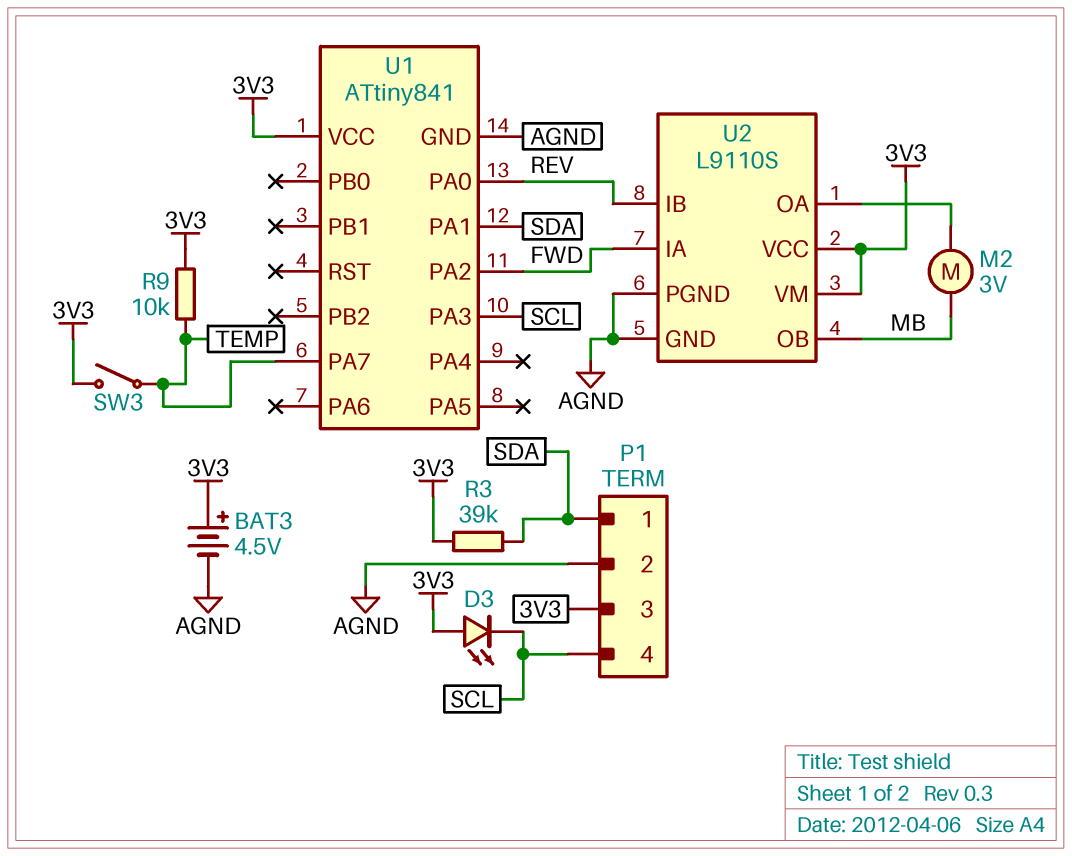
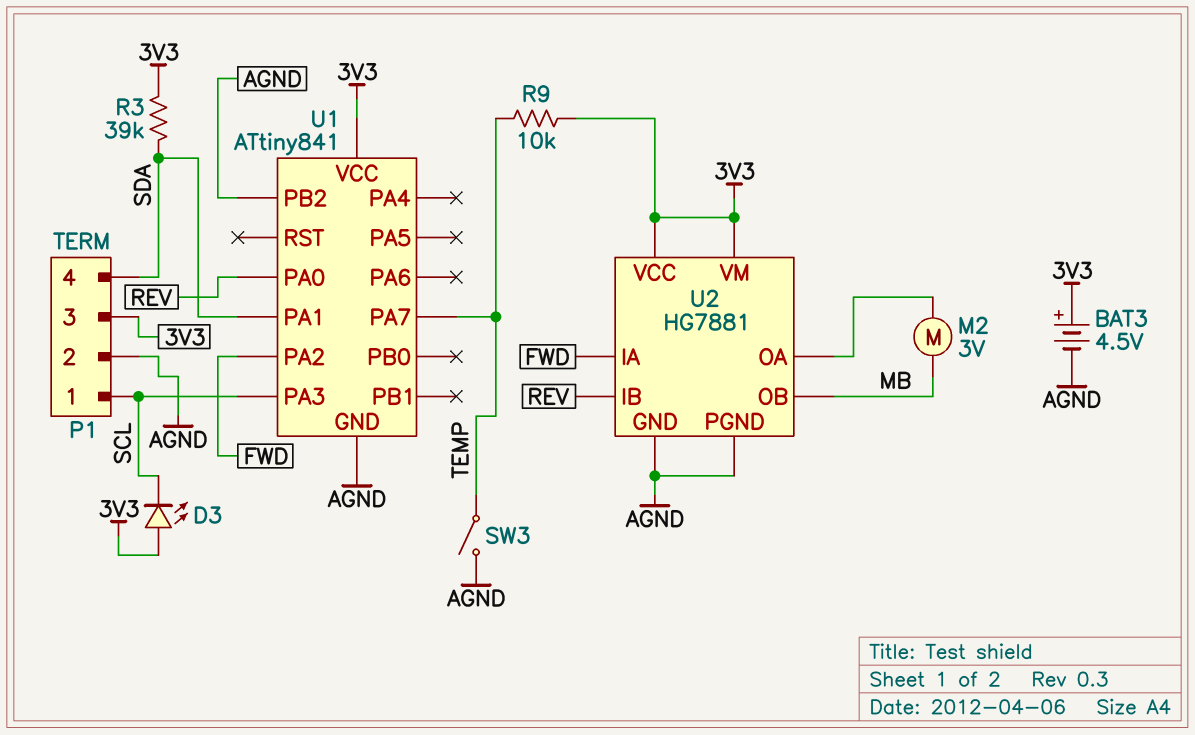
P1 pin 1: SDA -> SCL
P1 pin 4: SCL -> SDA
SW3: switch (3V3, TEMP) -> switch (AGND, TEMP)
U1 pin PB2: none -> AGND
U2: L9110S -> HG7881

